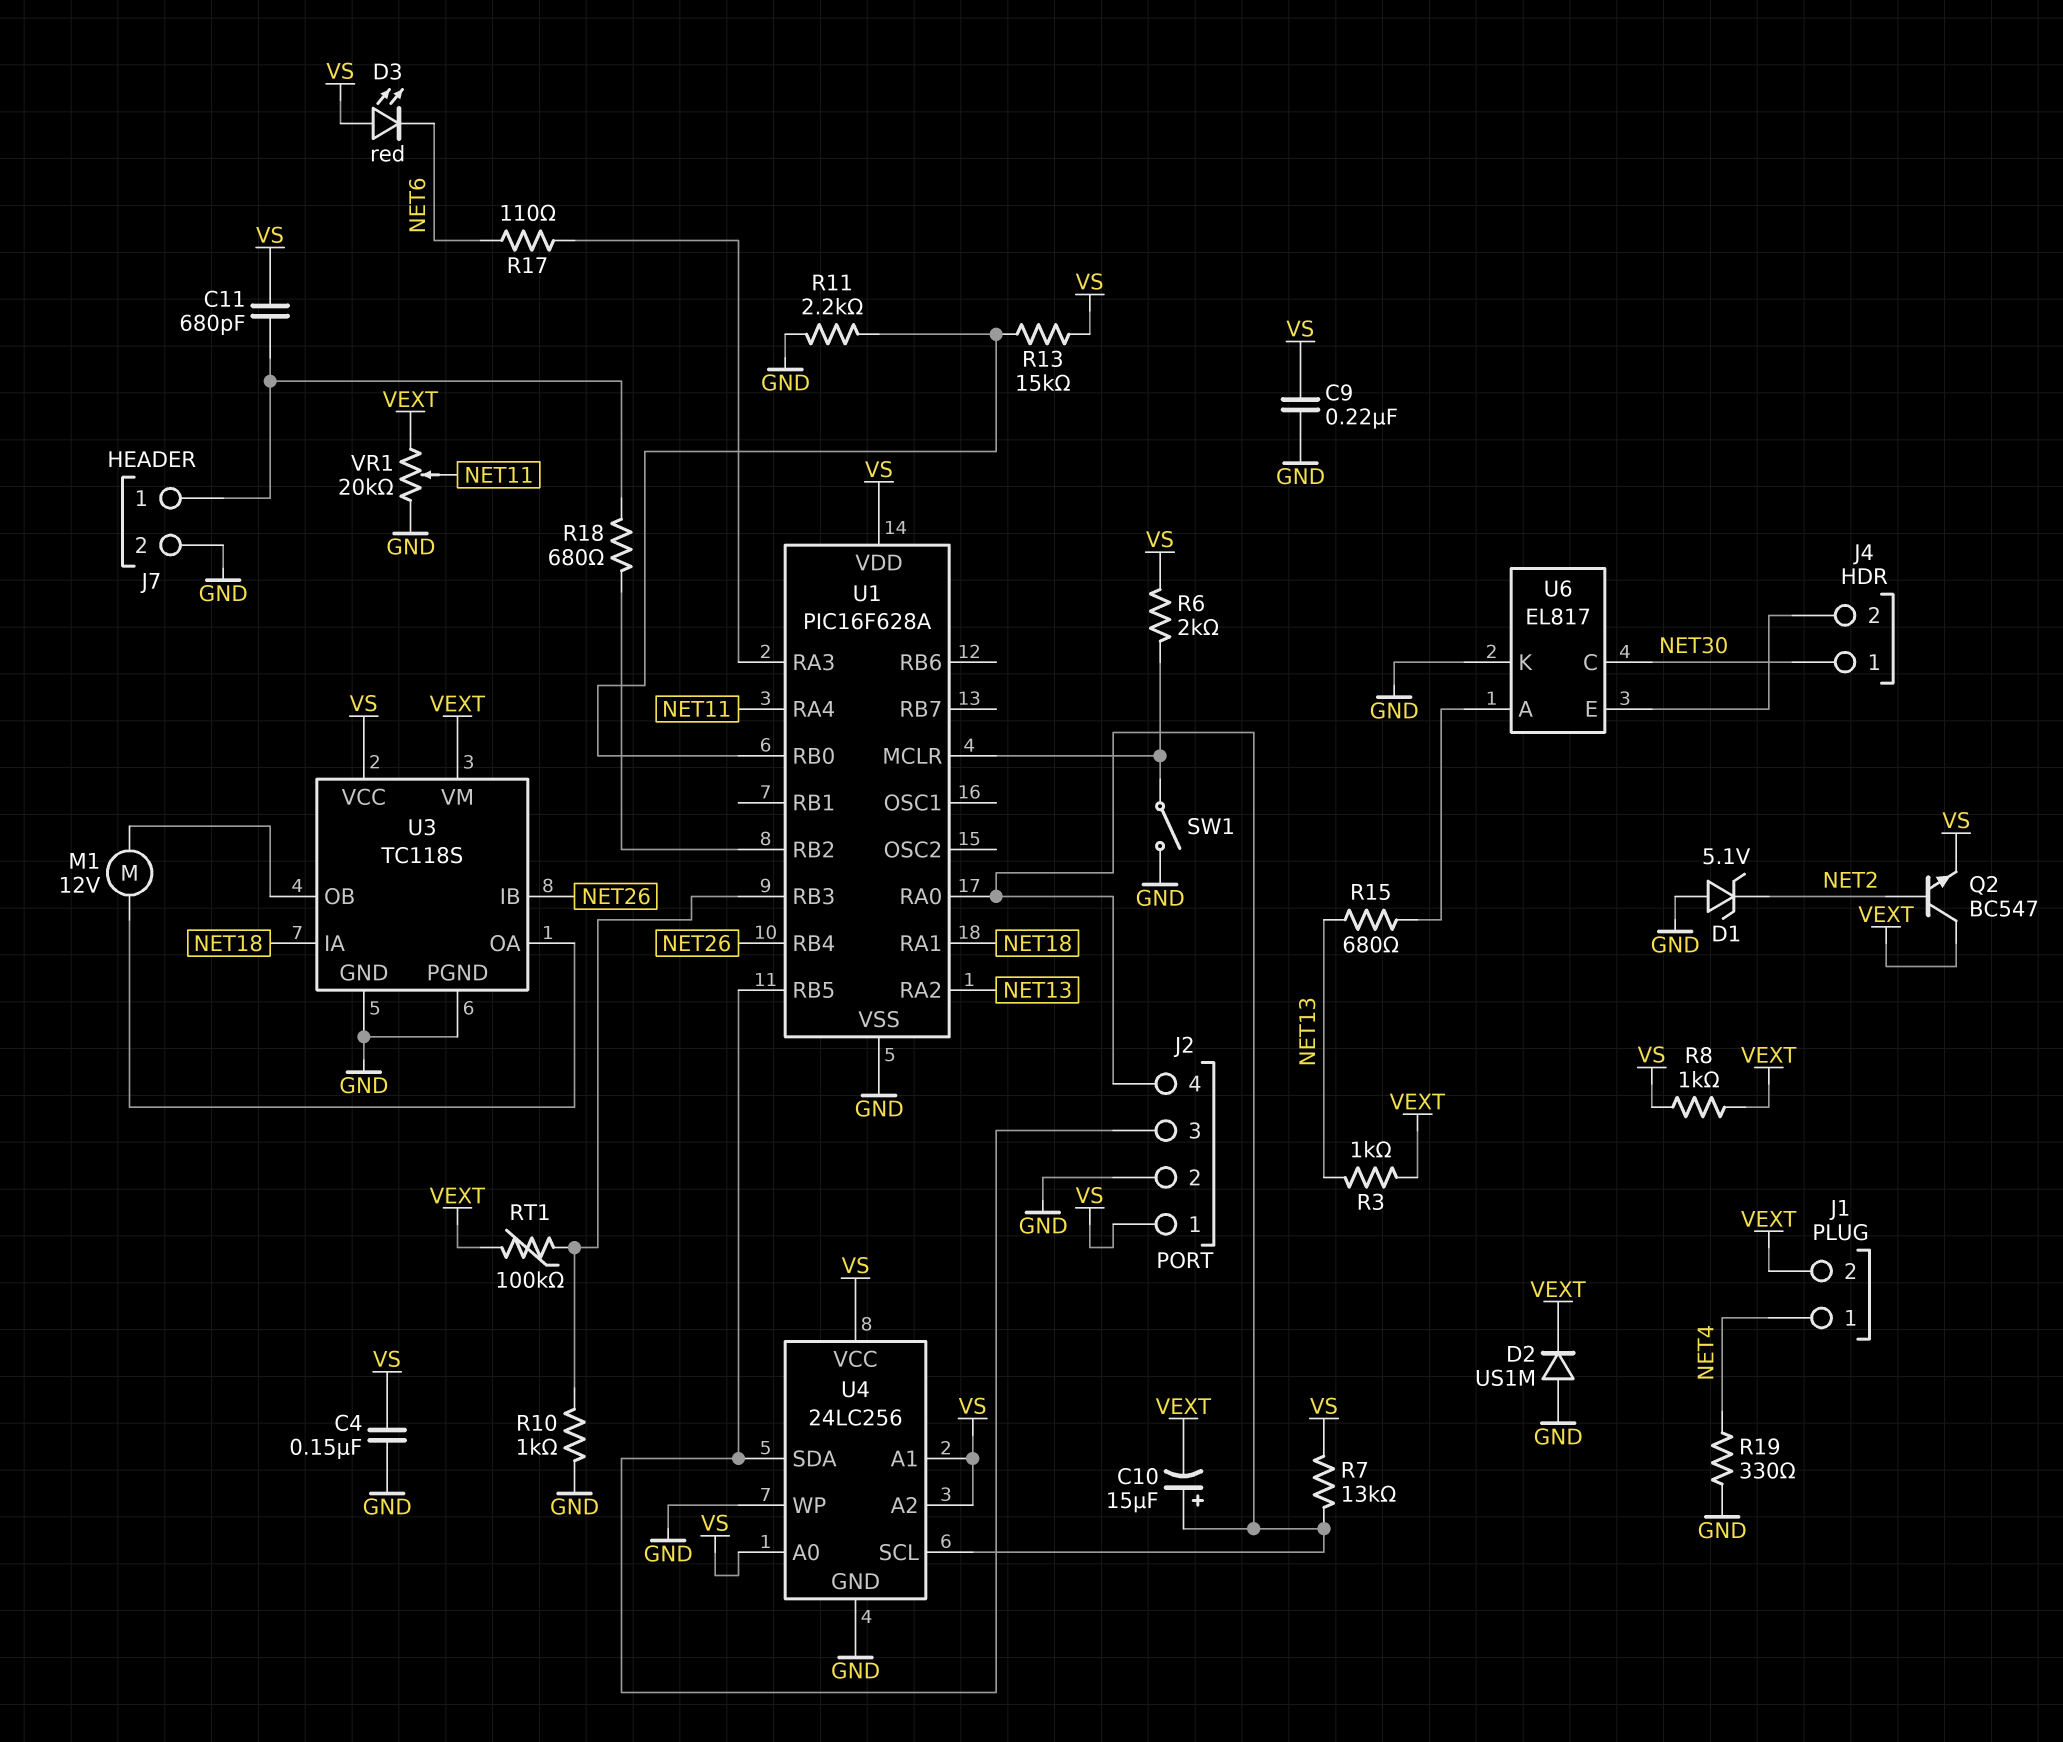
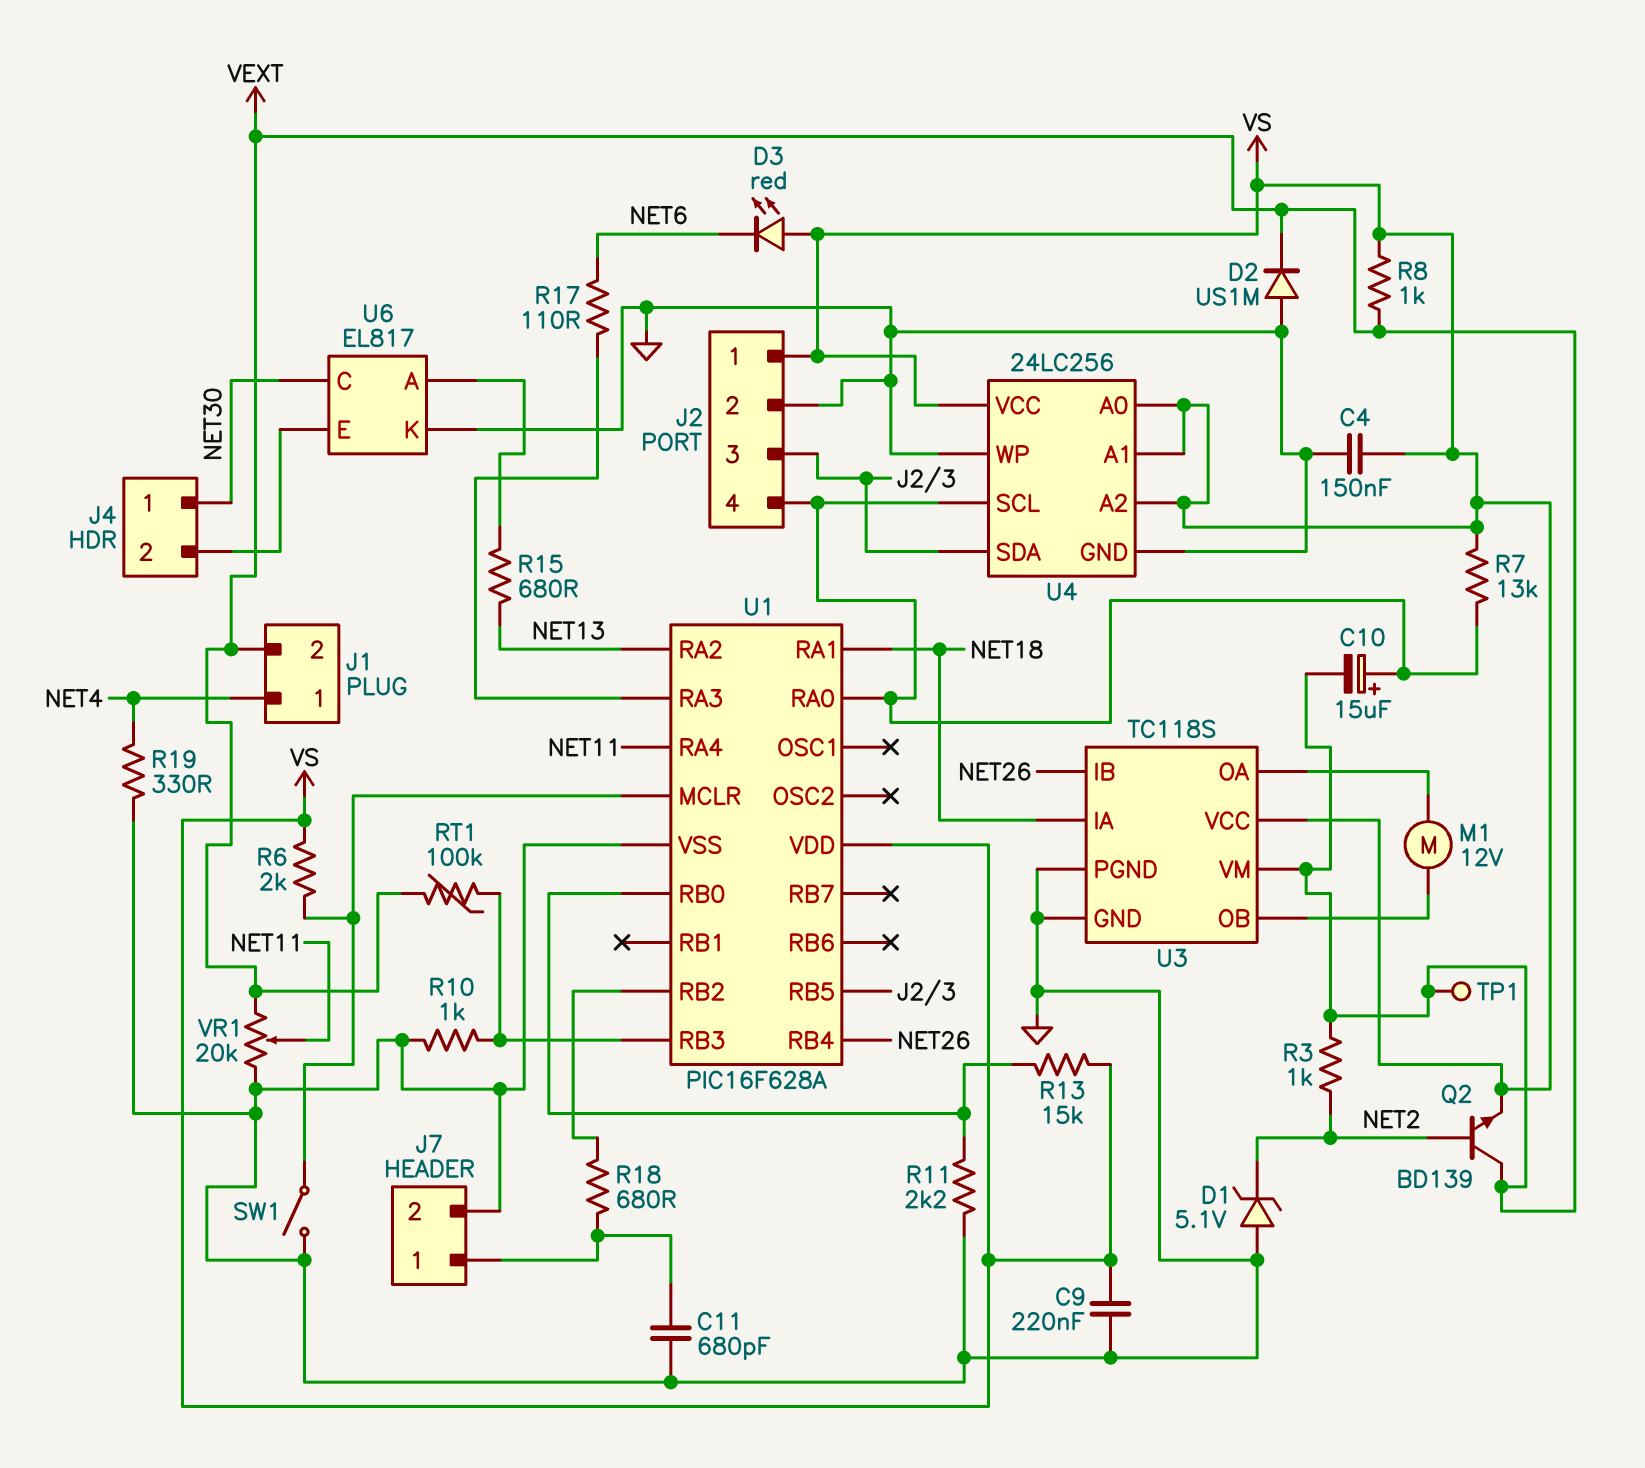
C11: 680pF (J7/1, VS) -> 680pF (GND, J7/1)
Q2: NPN BC547 (B NET2, C VEXT, E VS) -> NPN BD139 (B NET2, C VEXT, E VS)
R3: 1k (NET13, VEXT) -> 1k (NET2, VEXT)
TP1: none -> test point (VEXT)

